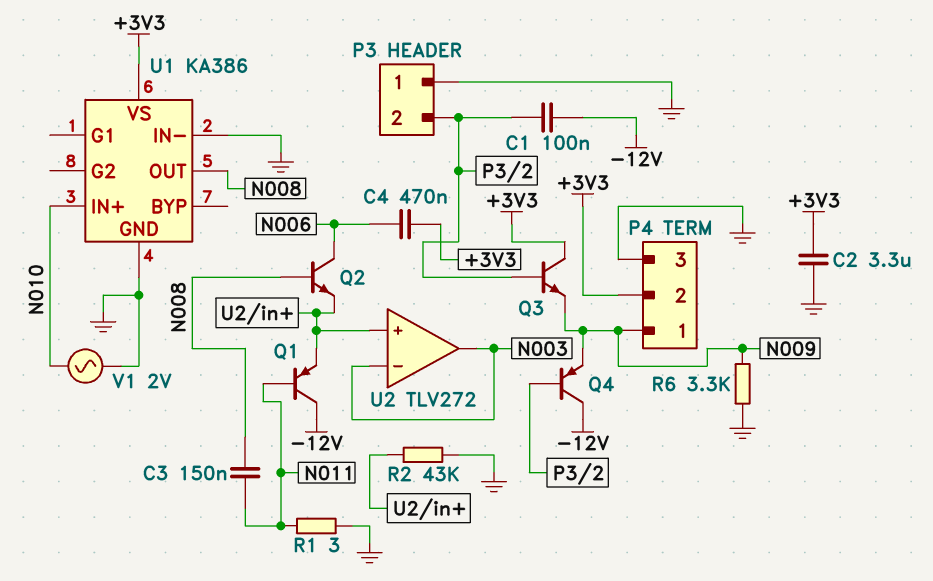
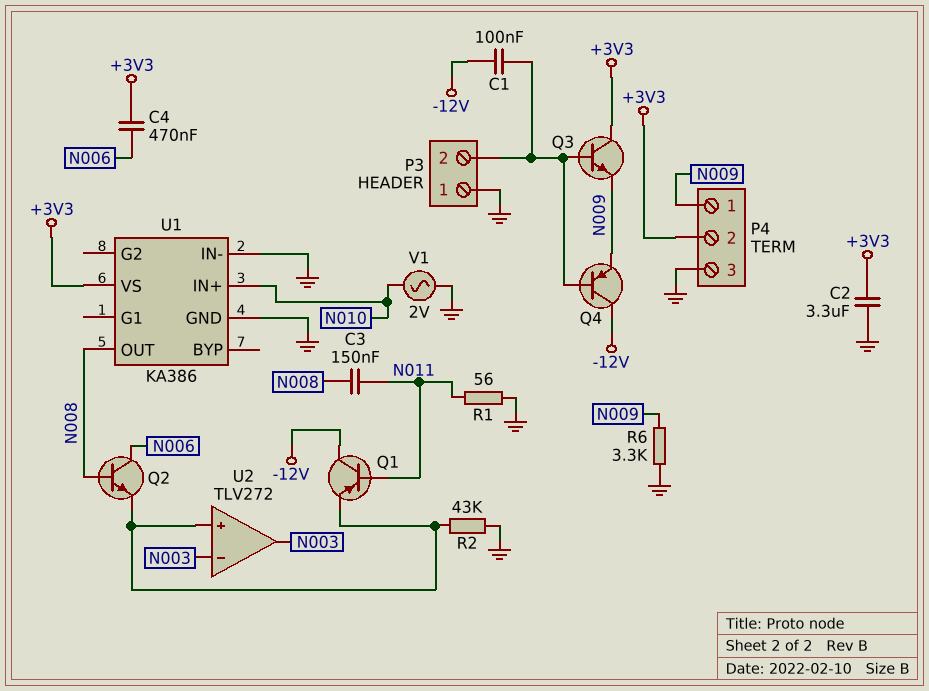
R1: 3 (GND, N011) -> 56 (GND, N011)

